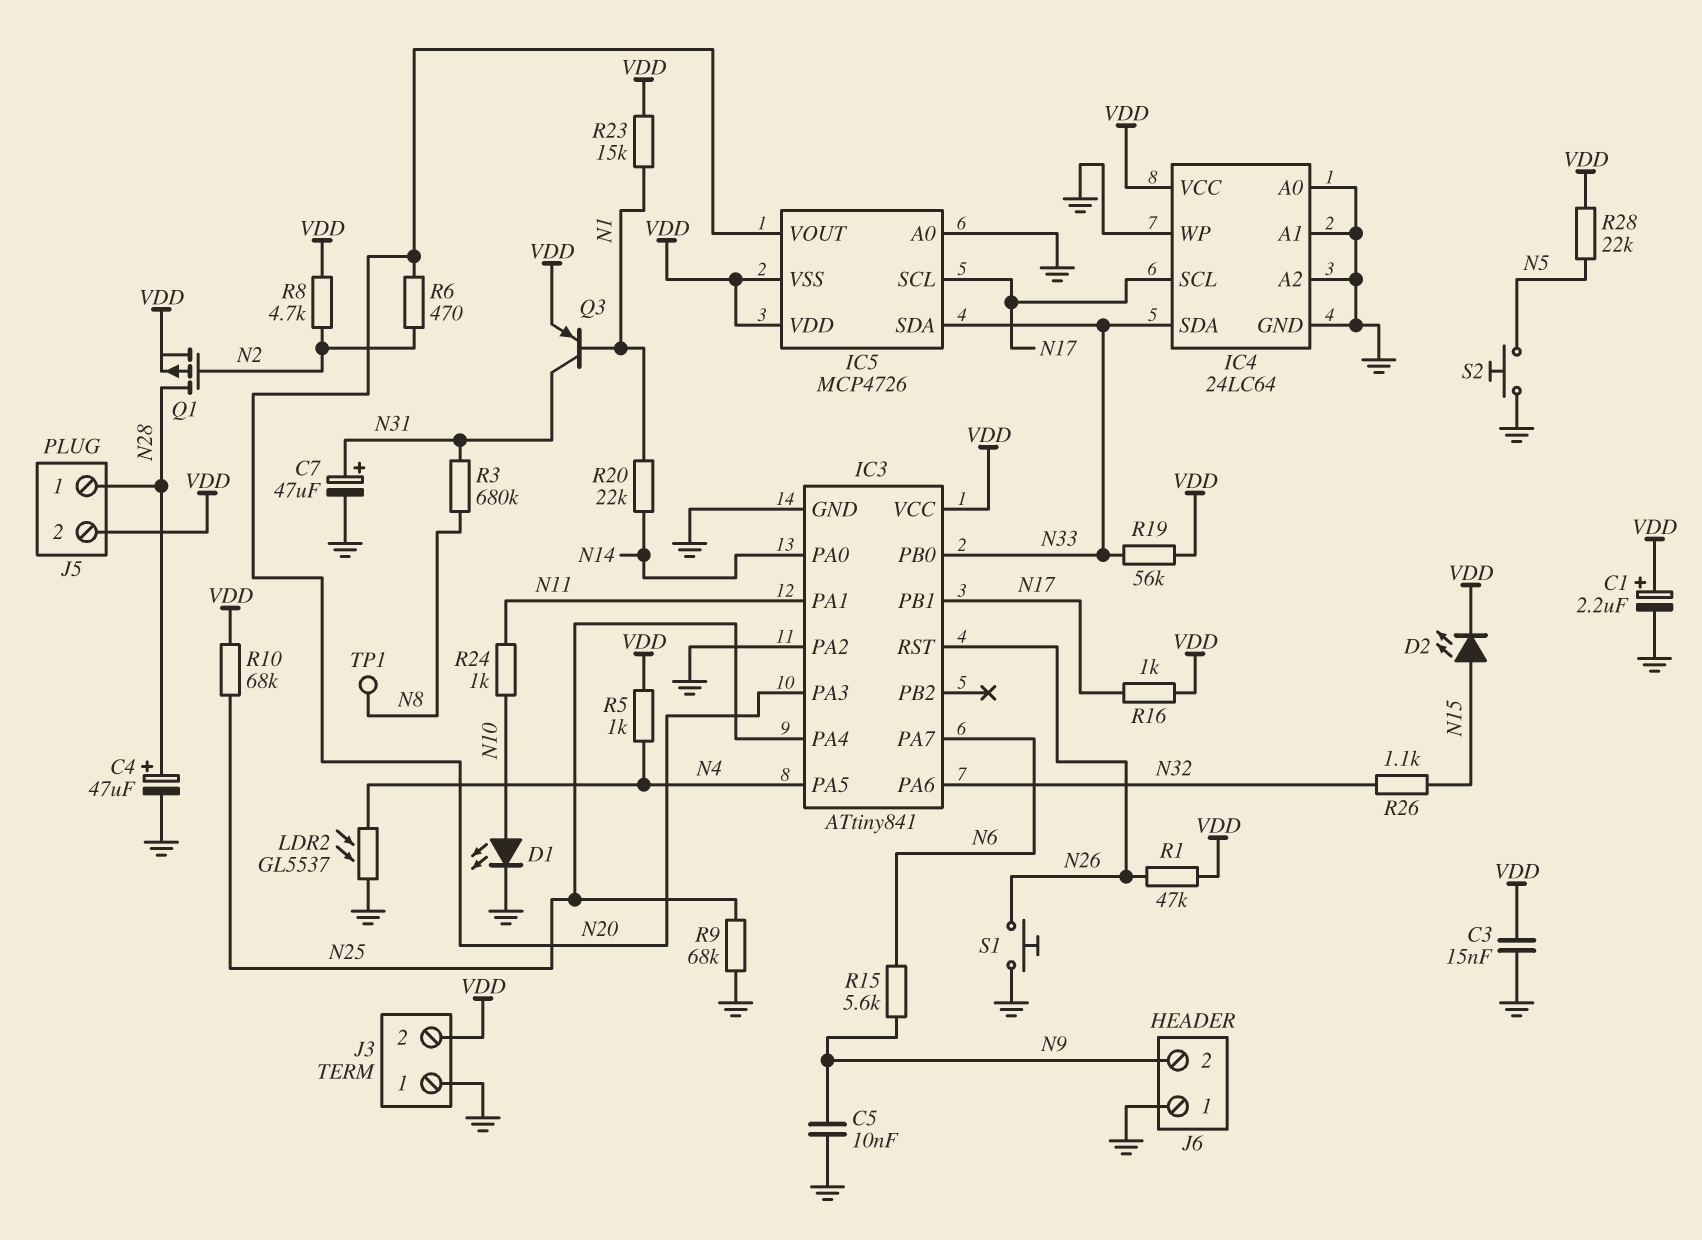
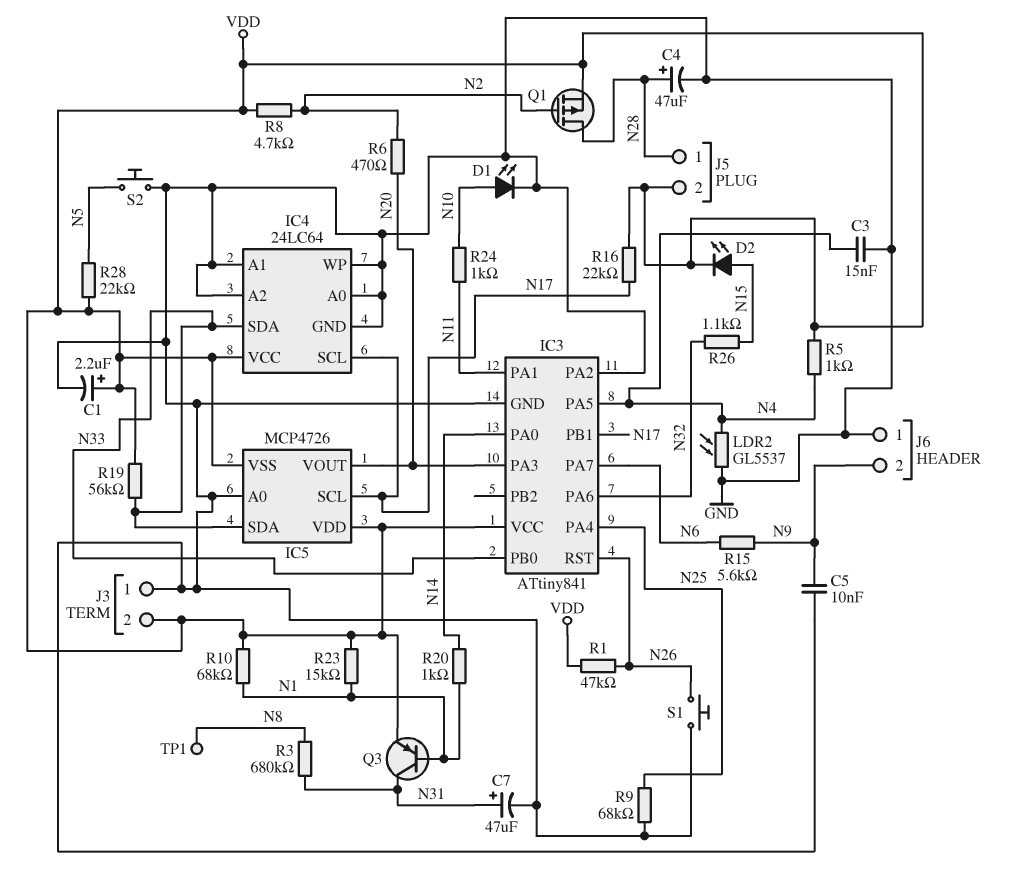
C3: 15nF (GND, VDD) -> 15nF (GND, N4)
R10: 68k (N25, VDD) -> 68k (N1, VDD)
R16: 1k (N17, VDD) -> 22k (N17, VDD)
R20: 22k (N1, N14) -> 1k (N1, N14)

